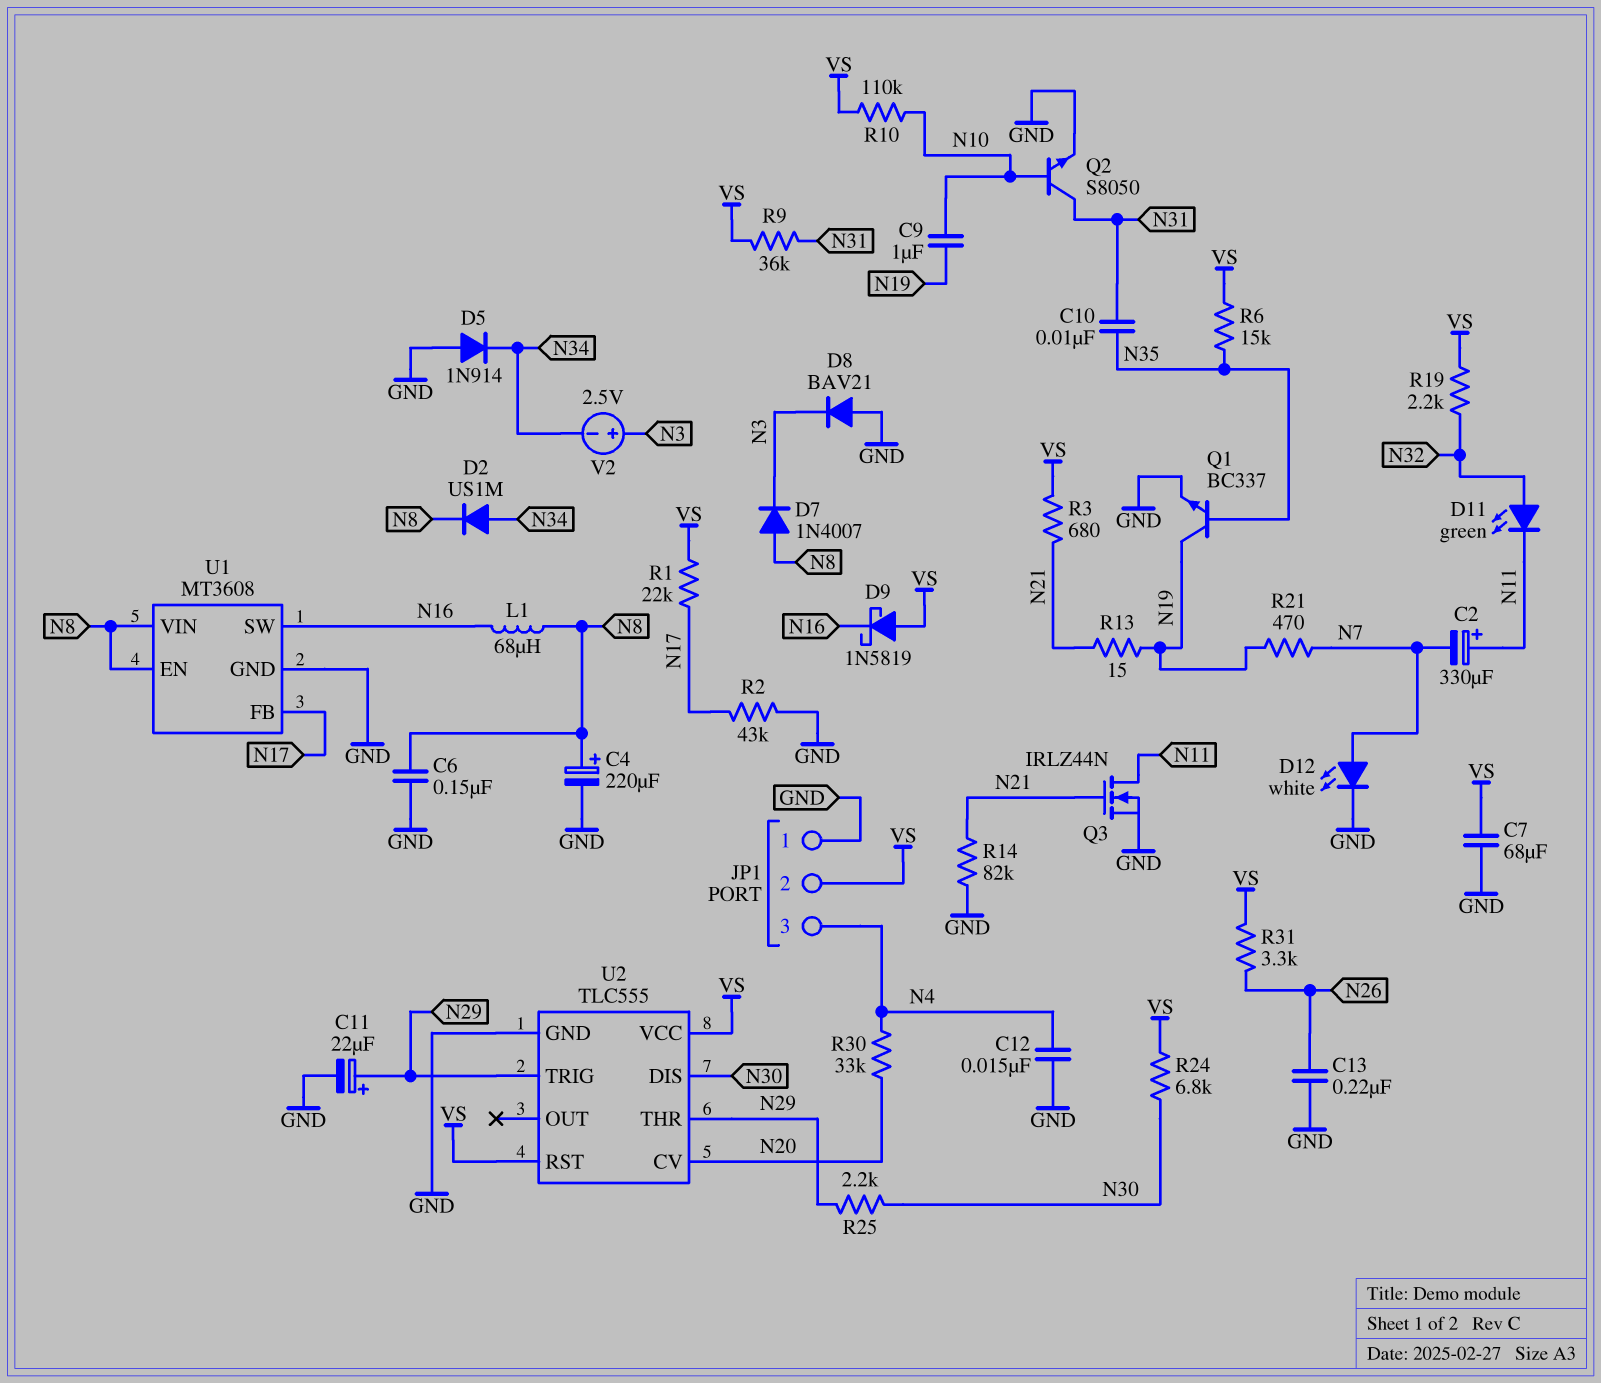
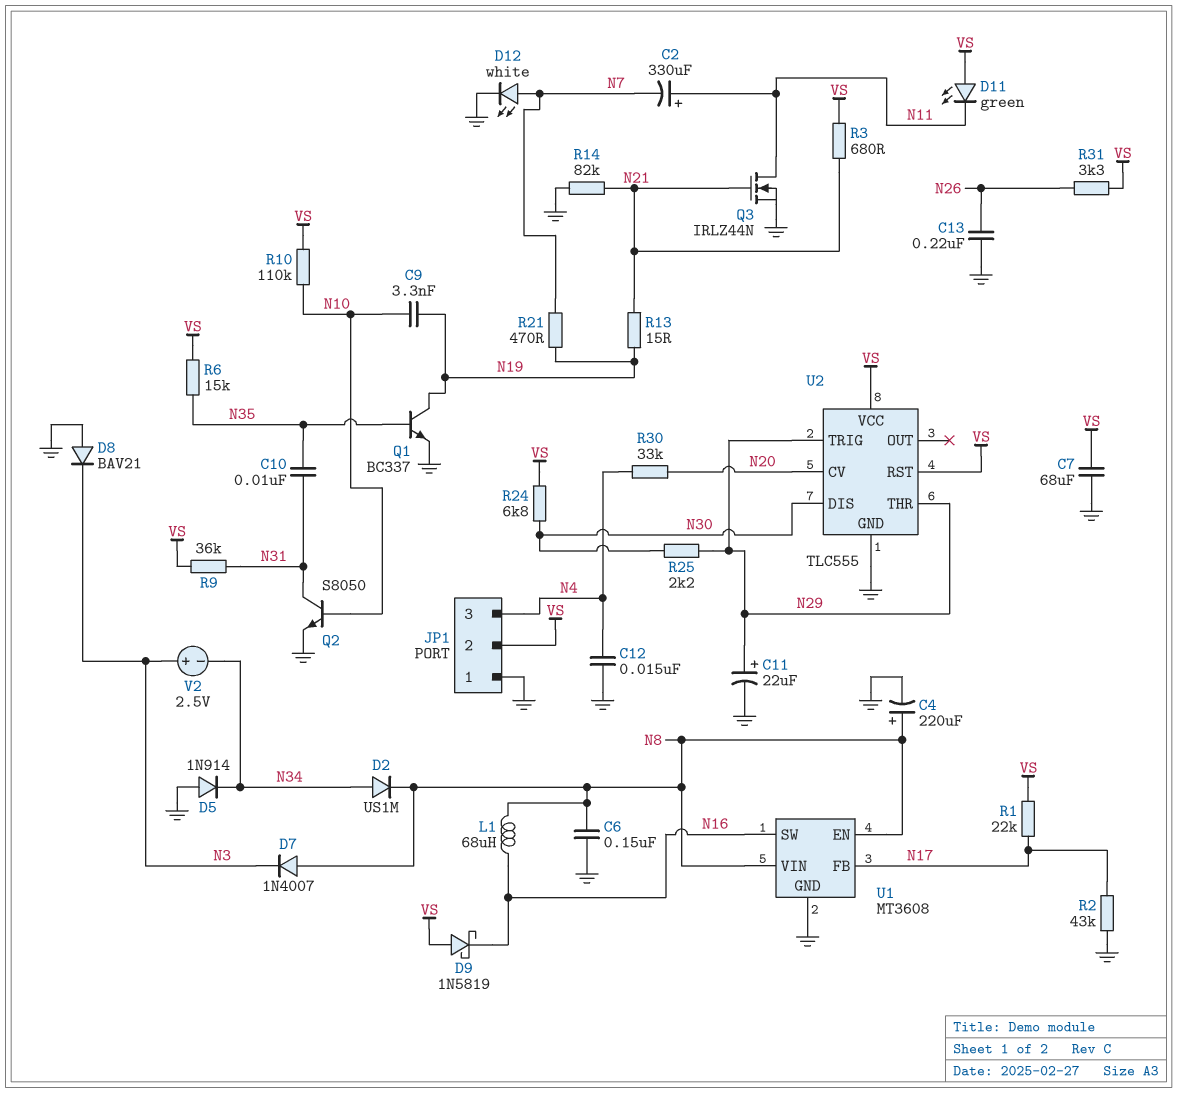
C9: 1uF (N10, N19) -> 3.3nF (N10, N19)
D11: LED green (A N32, K N11) -> LED green (A VS, K N11)
R19: 2.2k (N32, VS) -> none

